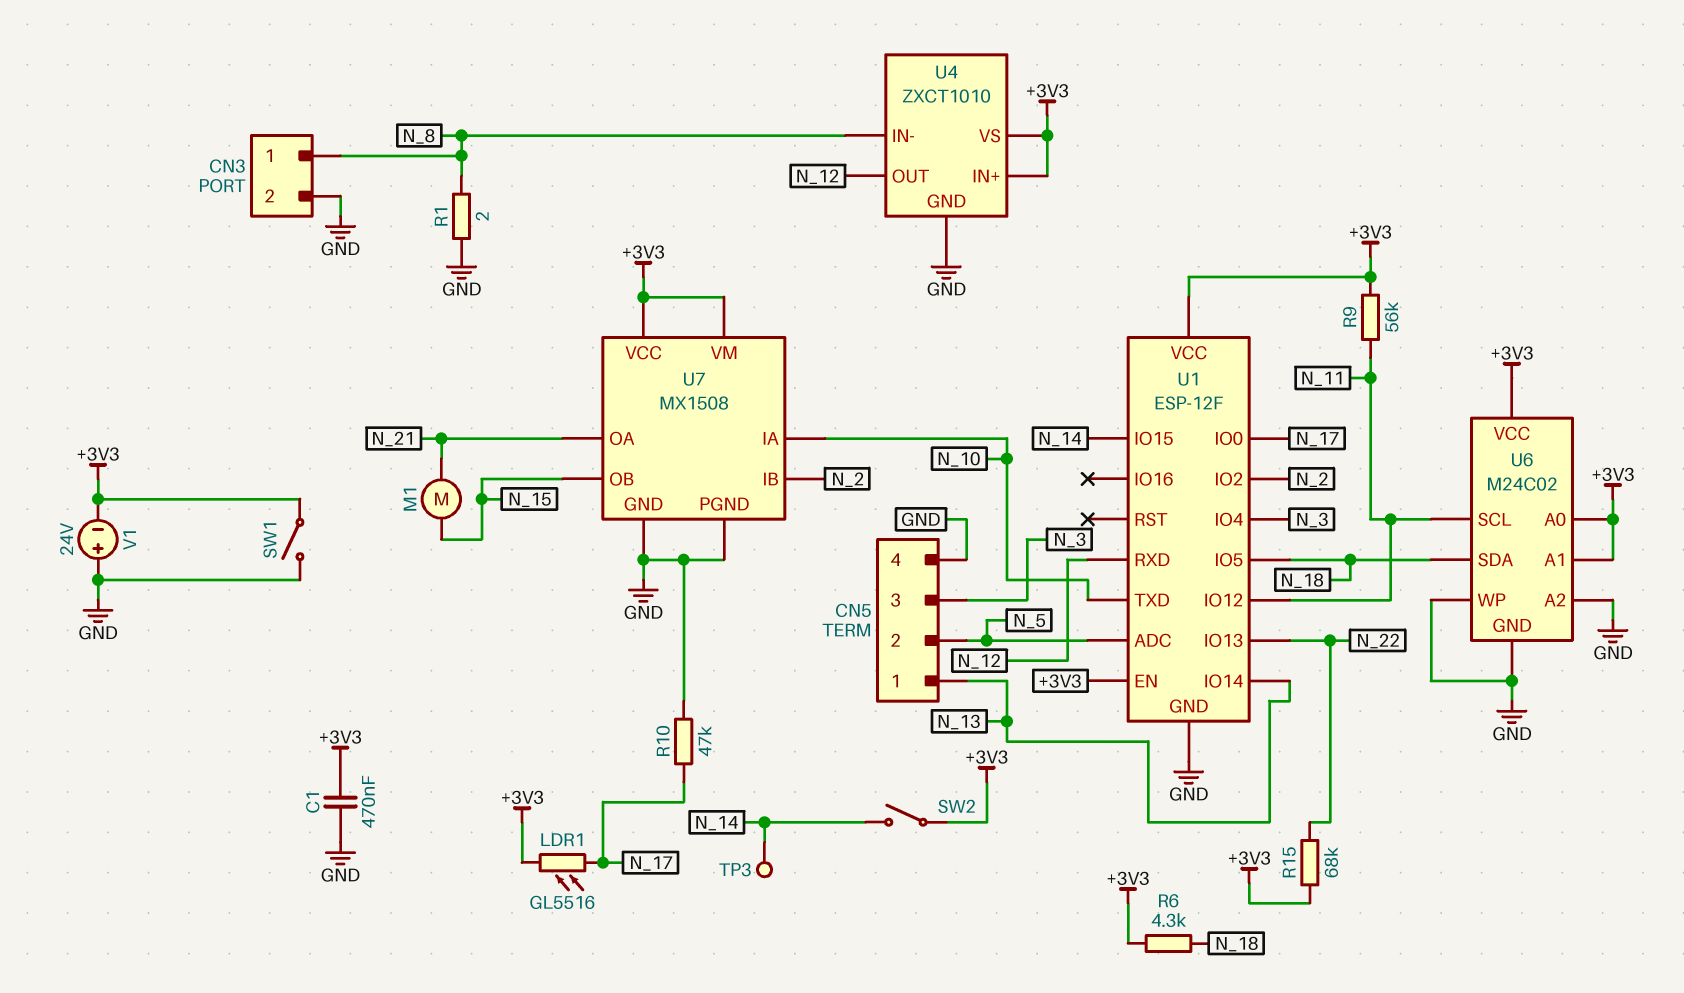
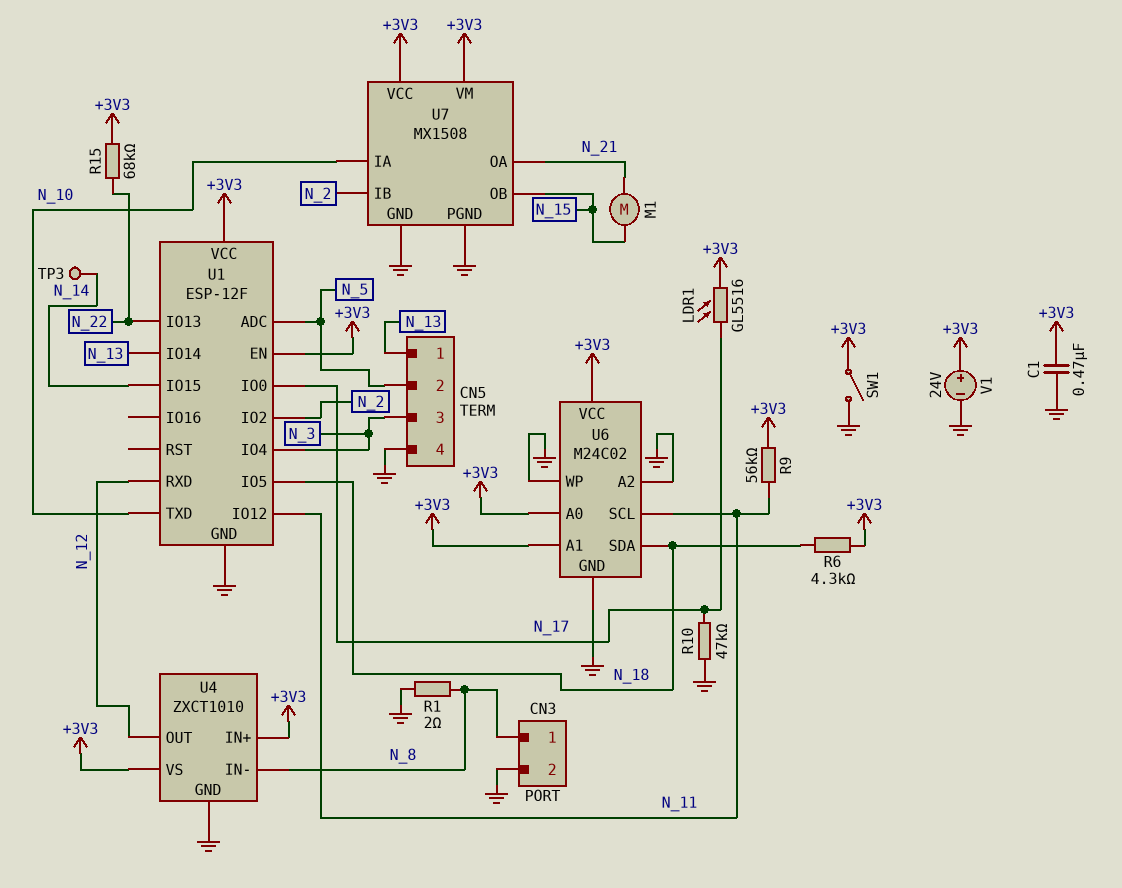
SW2: switch (+3V3, N_14) -> none
V1: 24V (plus GND, minus +3V3) -> 24V (plus +3V3, minus GND)

